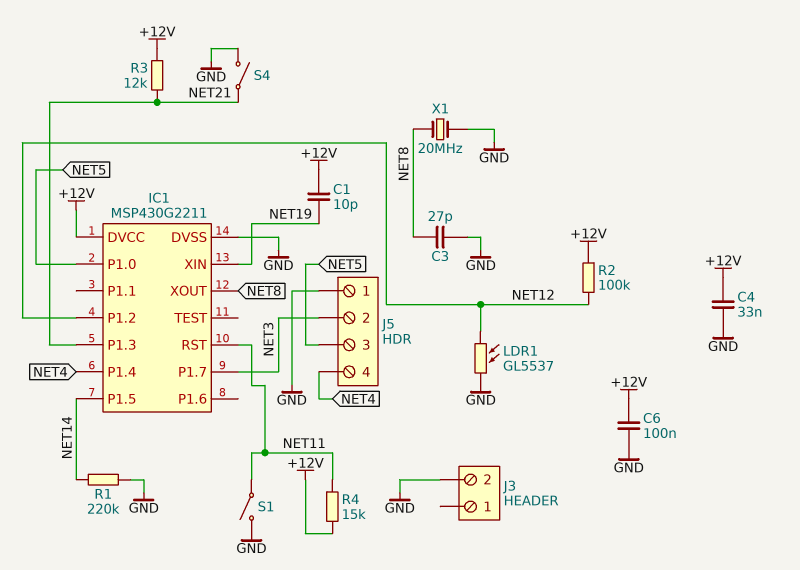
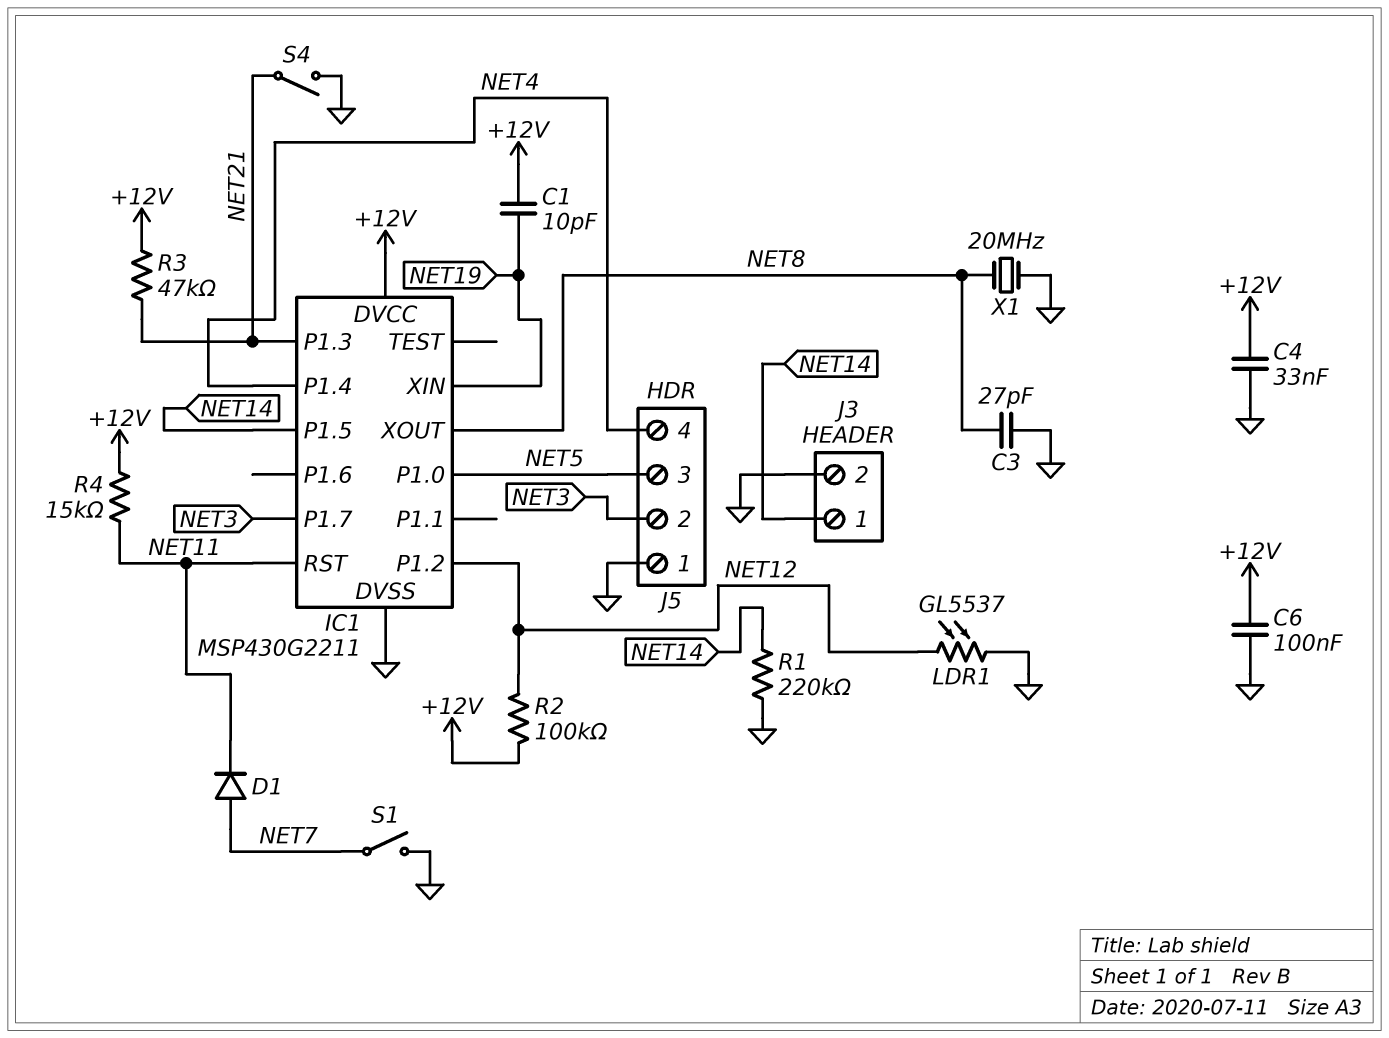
D1: none -> diode (A NET7, K NET11)
J3 pin 1: none -> NET14
R3: 12k (+12V, NET21) -> 47k (+12V, NET21)
S1: switch (GND, NET11) -> switch (GND, NET7)

